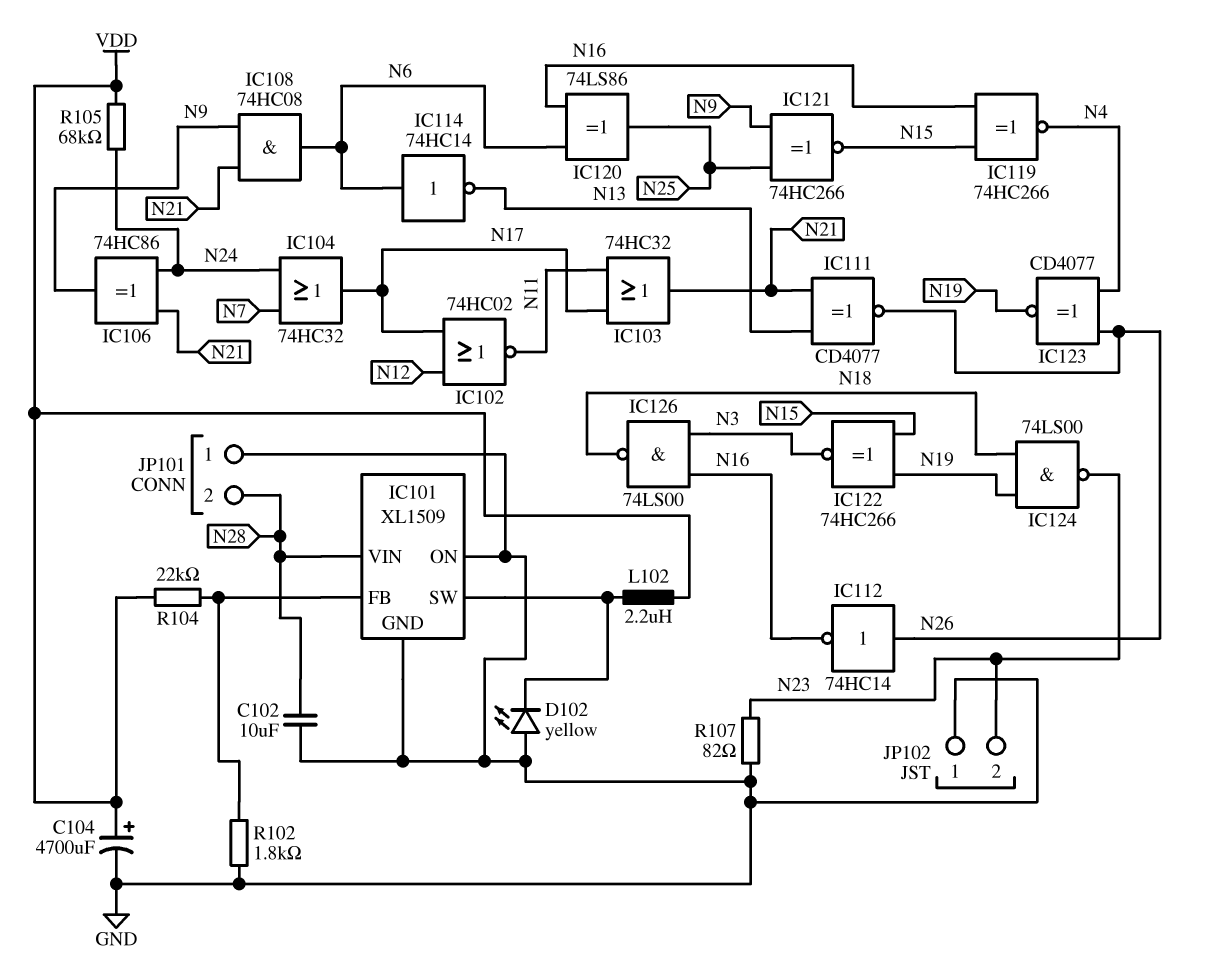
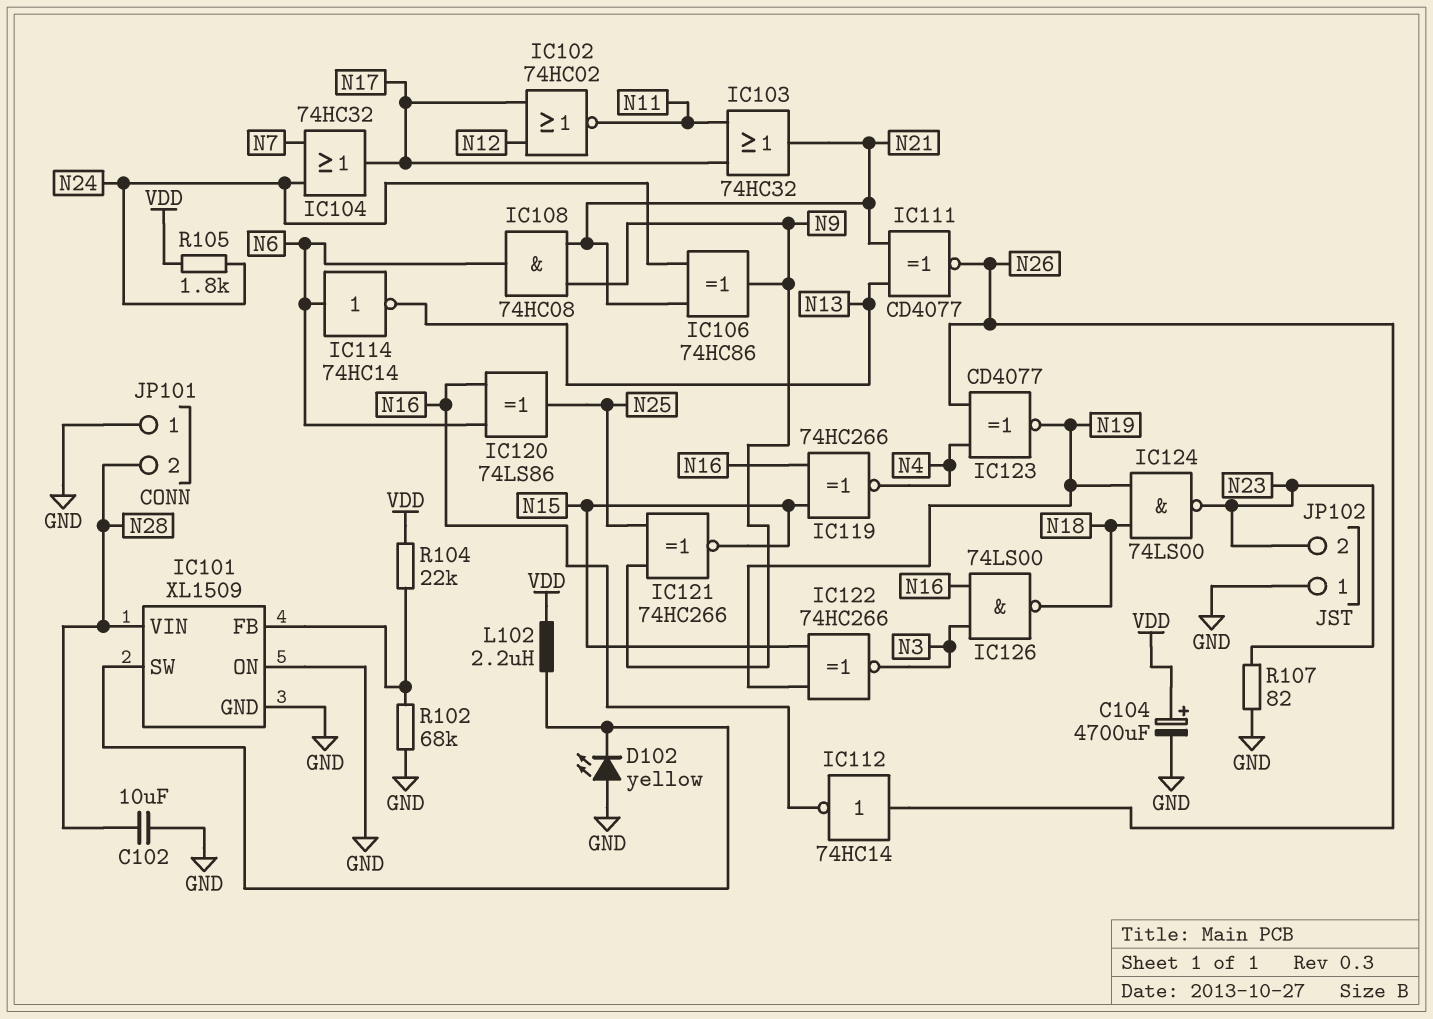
R102: 1.8k (GND, IC101/FB) -> 68k (GND, IC101/FB)
R105: 68k (N24, VDD) -> 1.8k (N24, VDD)

